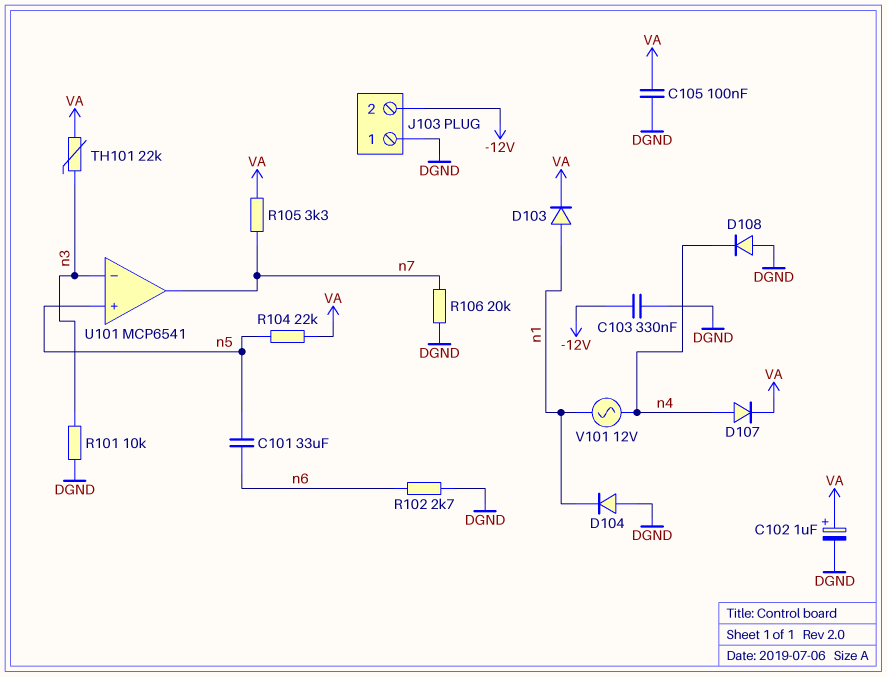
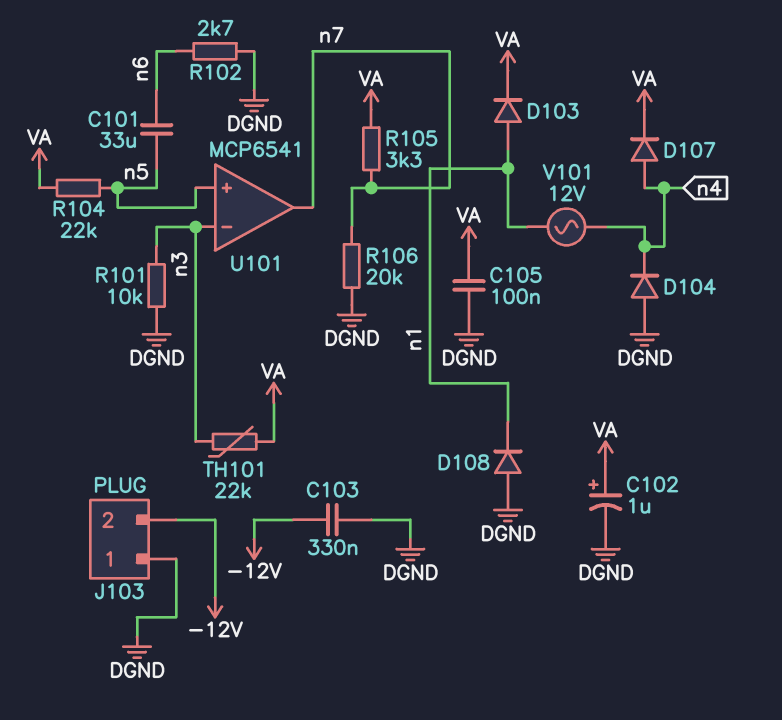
D104: diode (A DGND, K n1) -> diode (A DGND, K n4)
D108: diode (A DGND, K n4) -> diode (A DGND, K n1)

